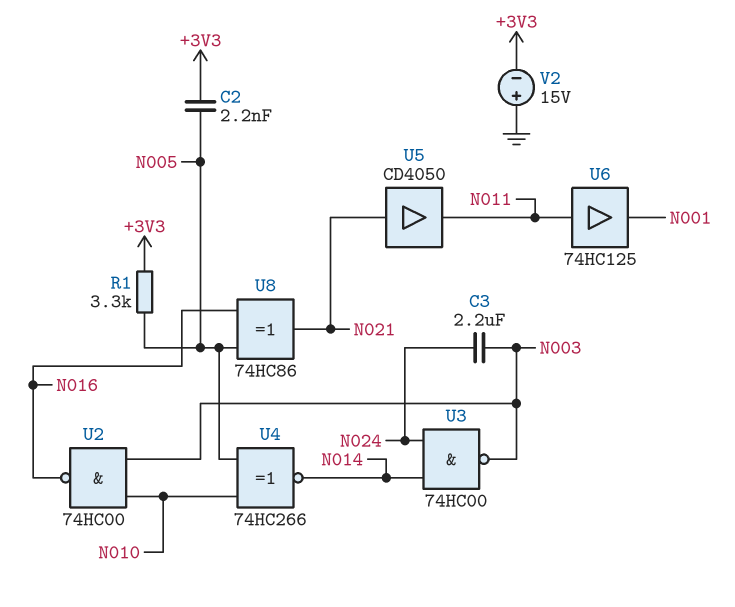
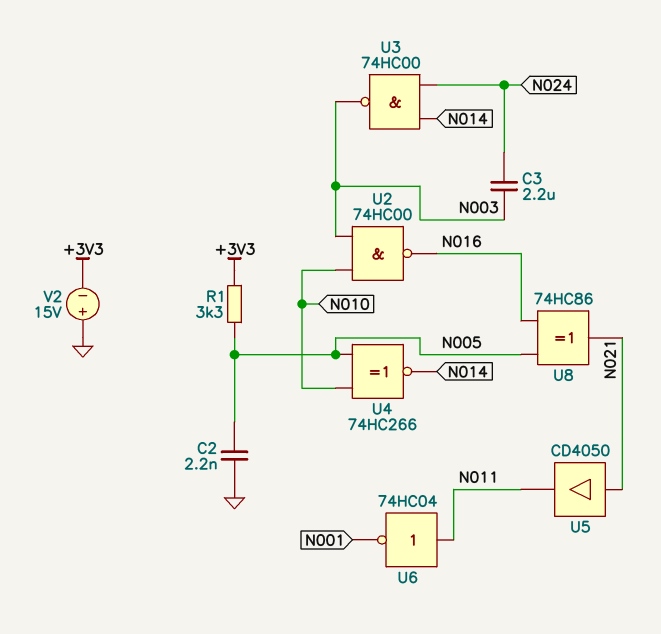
C2: 2.2nF (+3V3, N005) -> 2.2nF (GND, N005)
U6: buffer 74HC125 (in N011, out N001) -> NOT 74HC04 (in N011, out N001)

